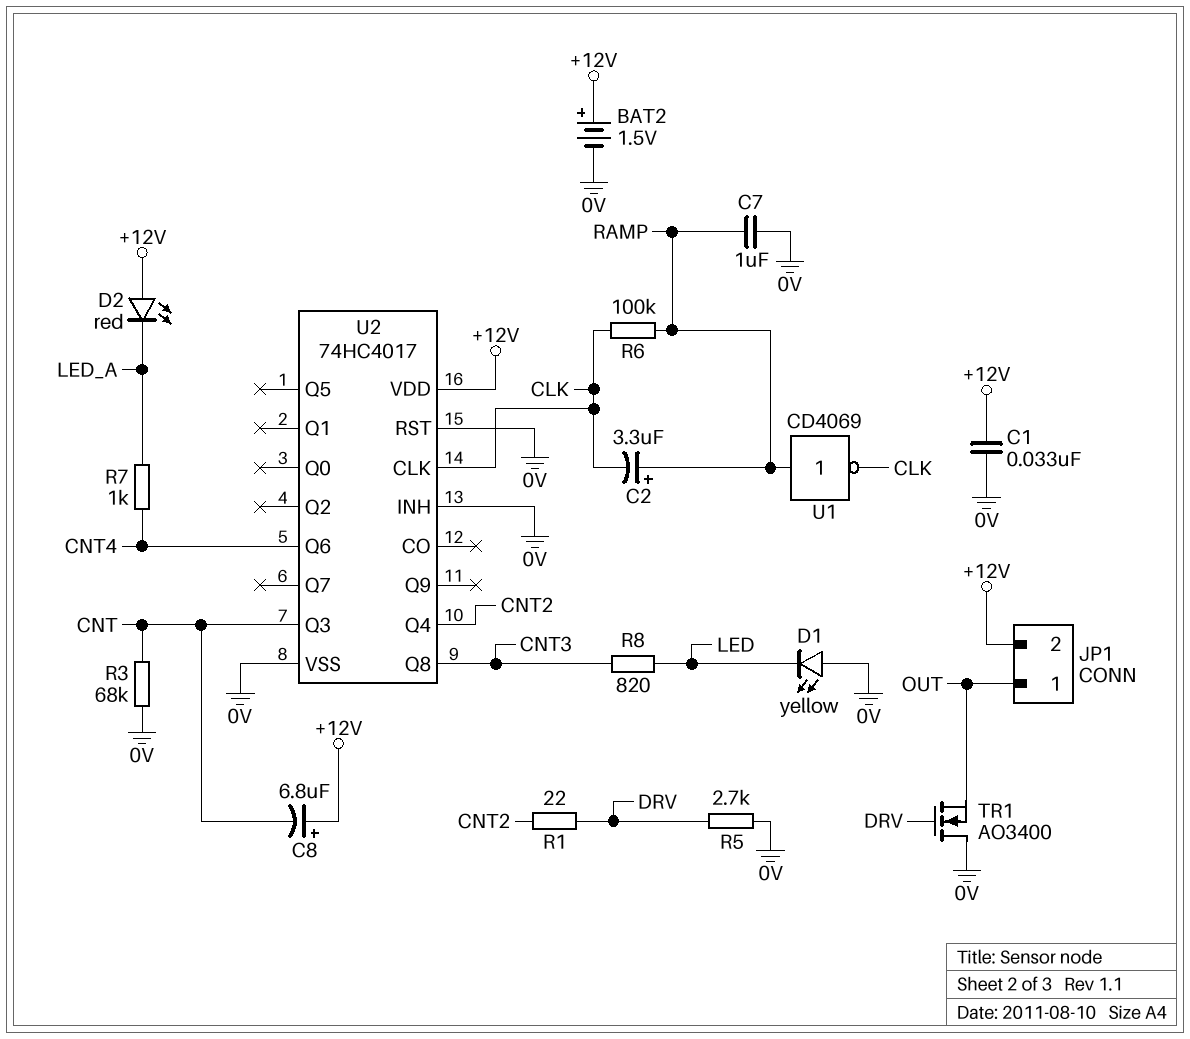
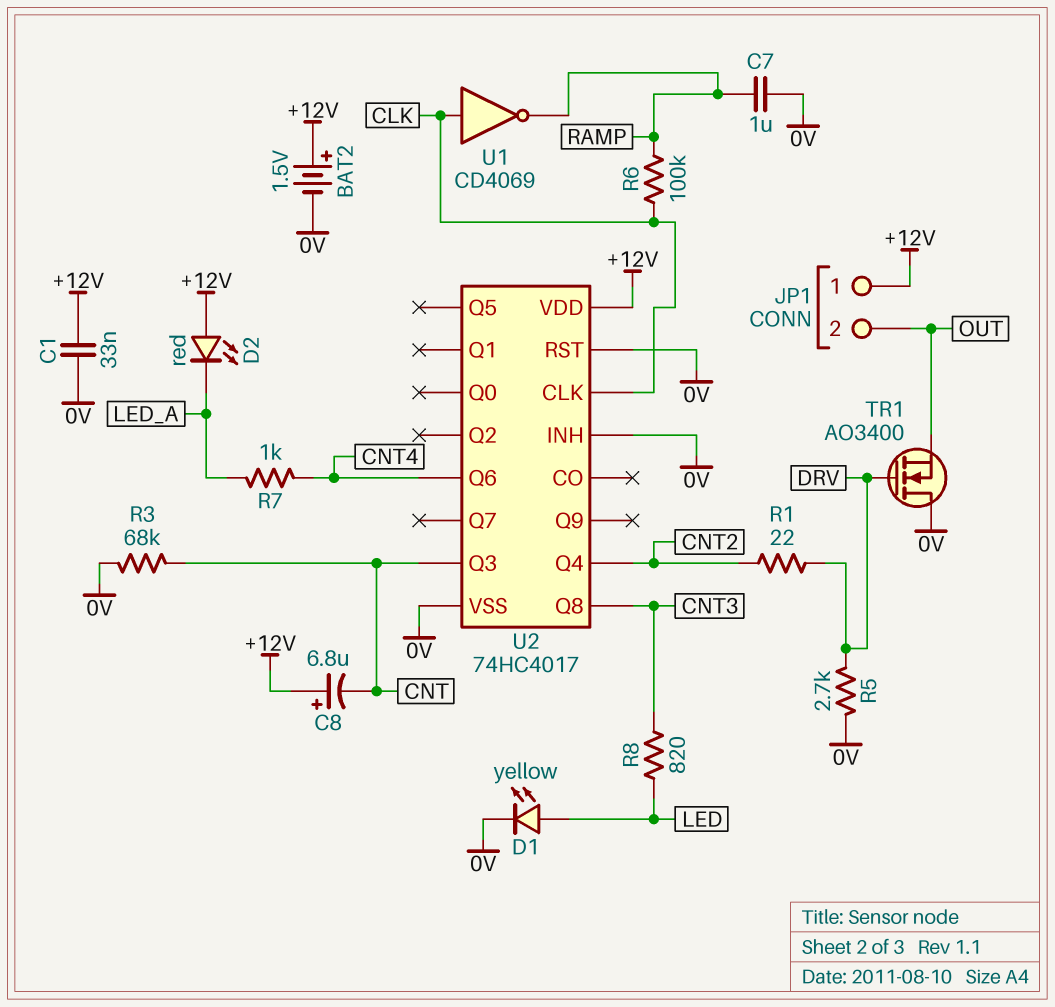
C2: 3.3uF (plus RAMP, minus CLK) -> none
D1: LED yellow (A 0V, K LED) -> LED yellow (A LED, K 0V)
JP1 pin 1: OUT -> +12V
JP1 pin 2: +12V -> OUT
U1: NOT CD4069 (in RAMP, out CLK) -> NOT CD4069 (in CLK, out RAMP)

